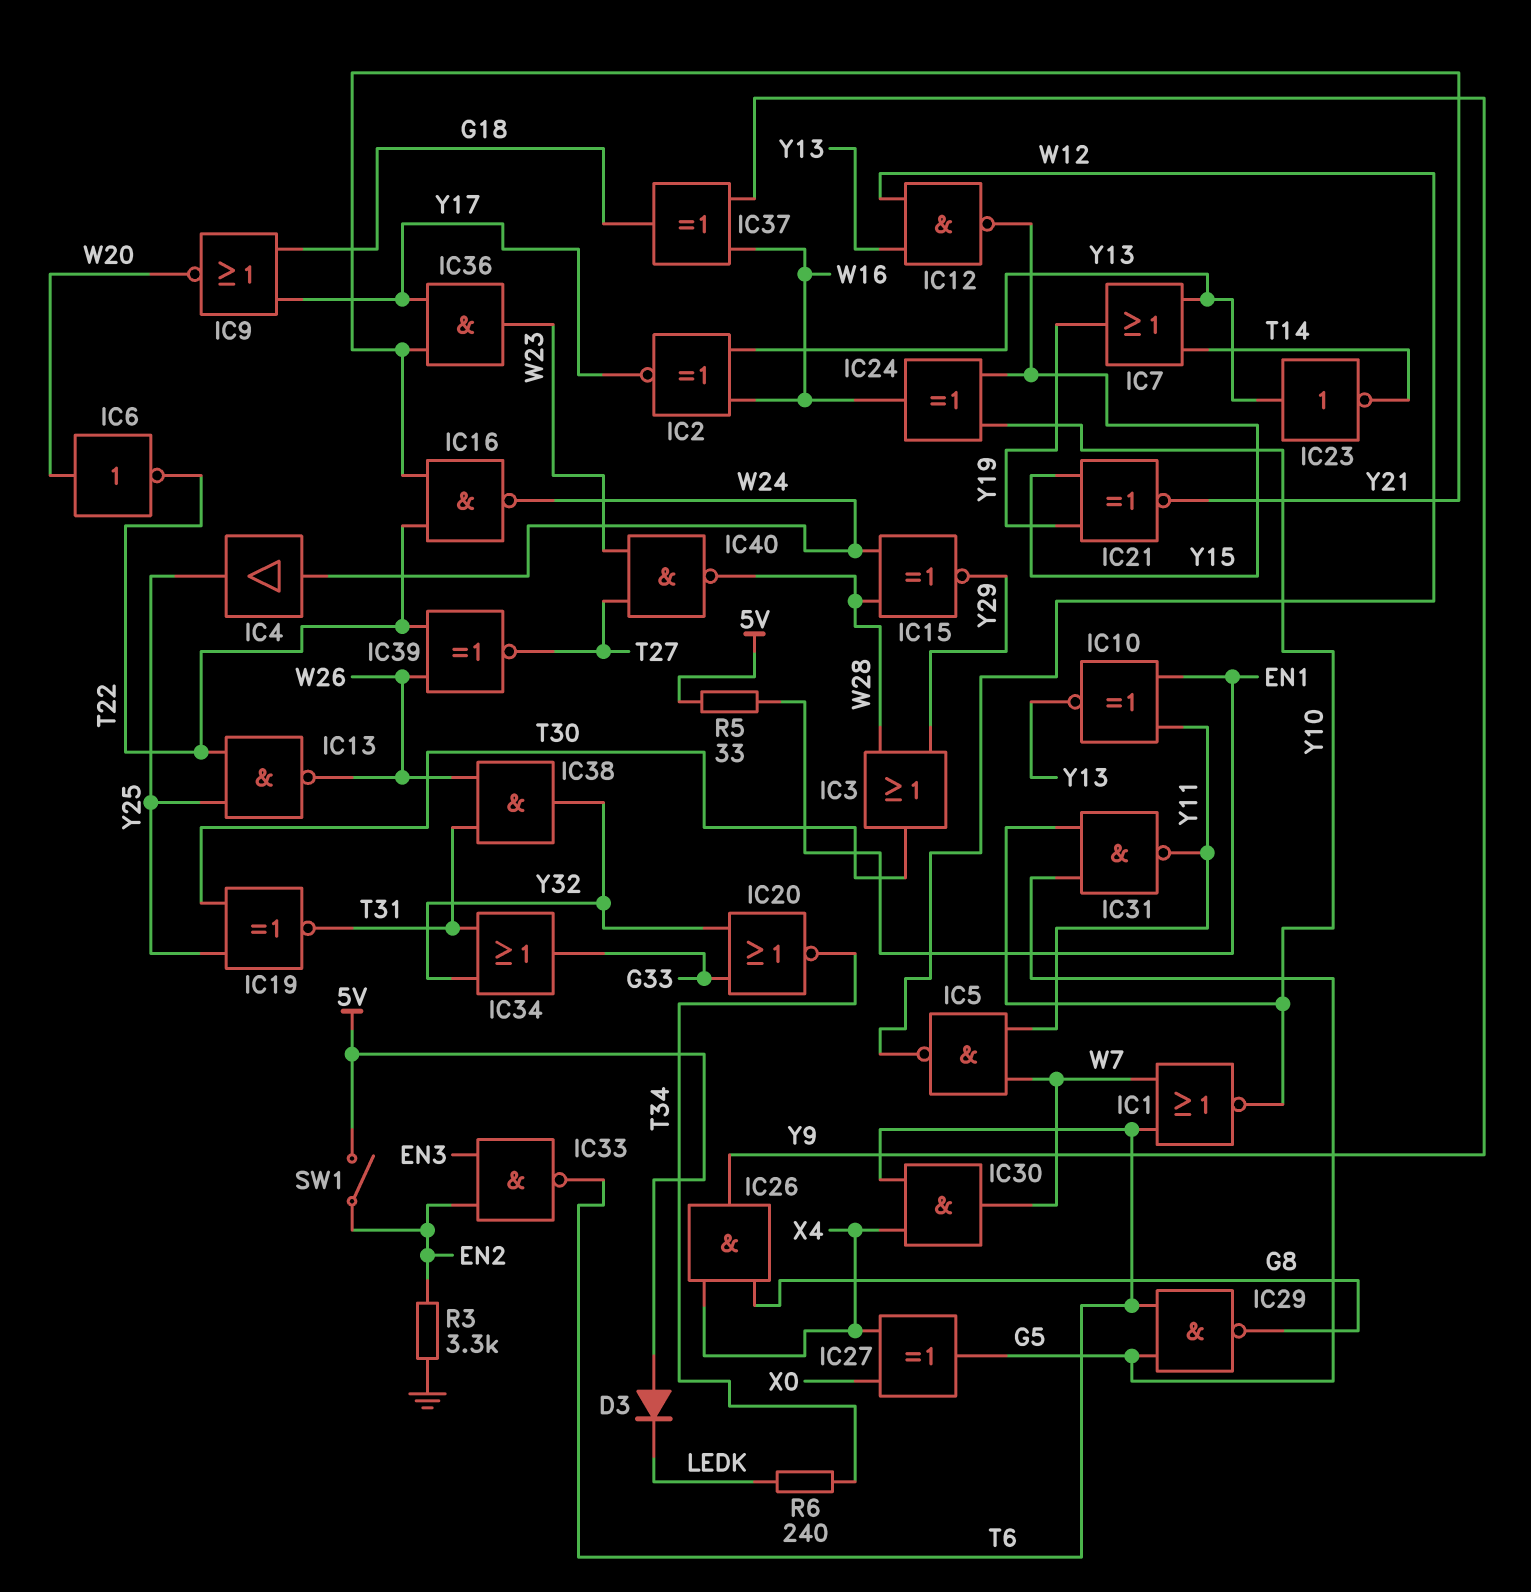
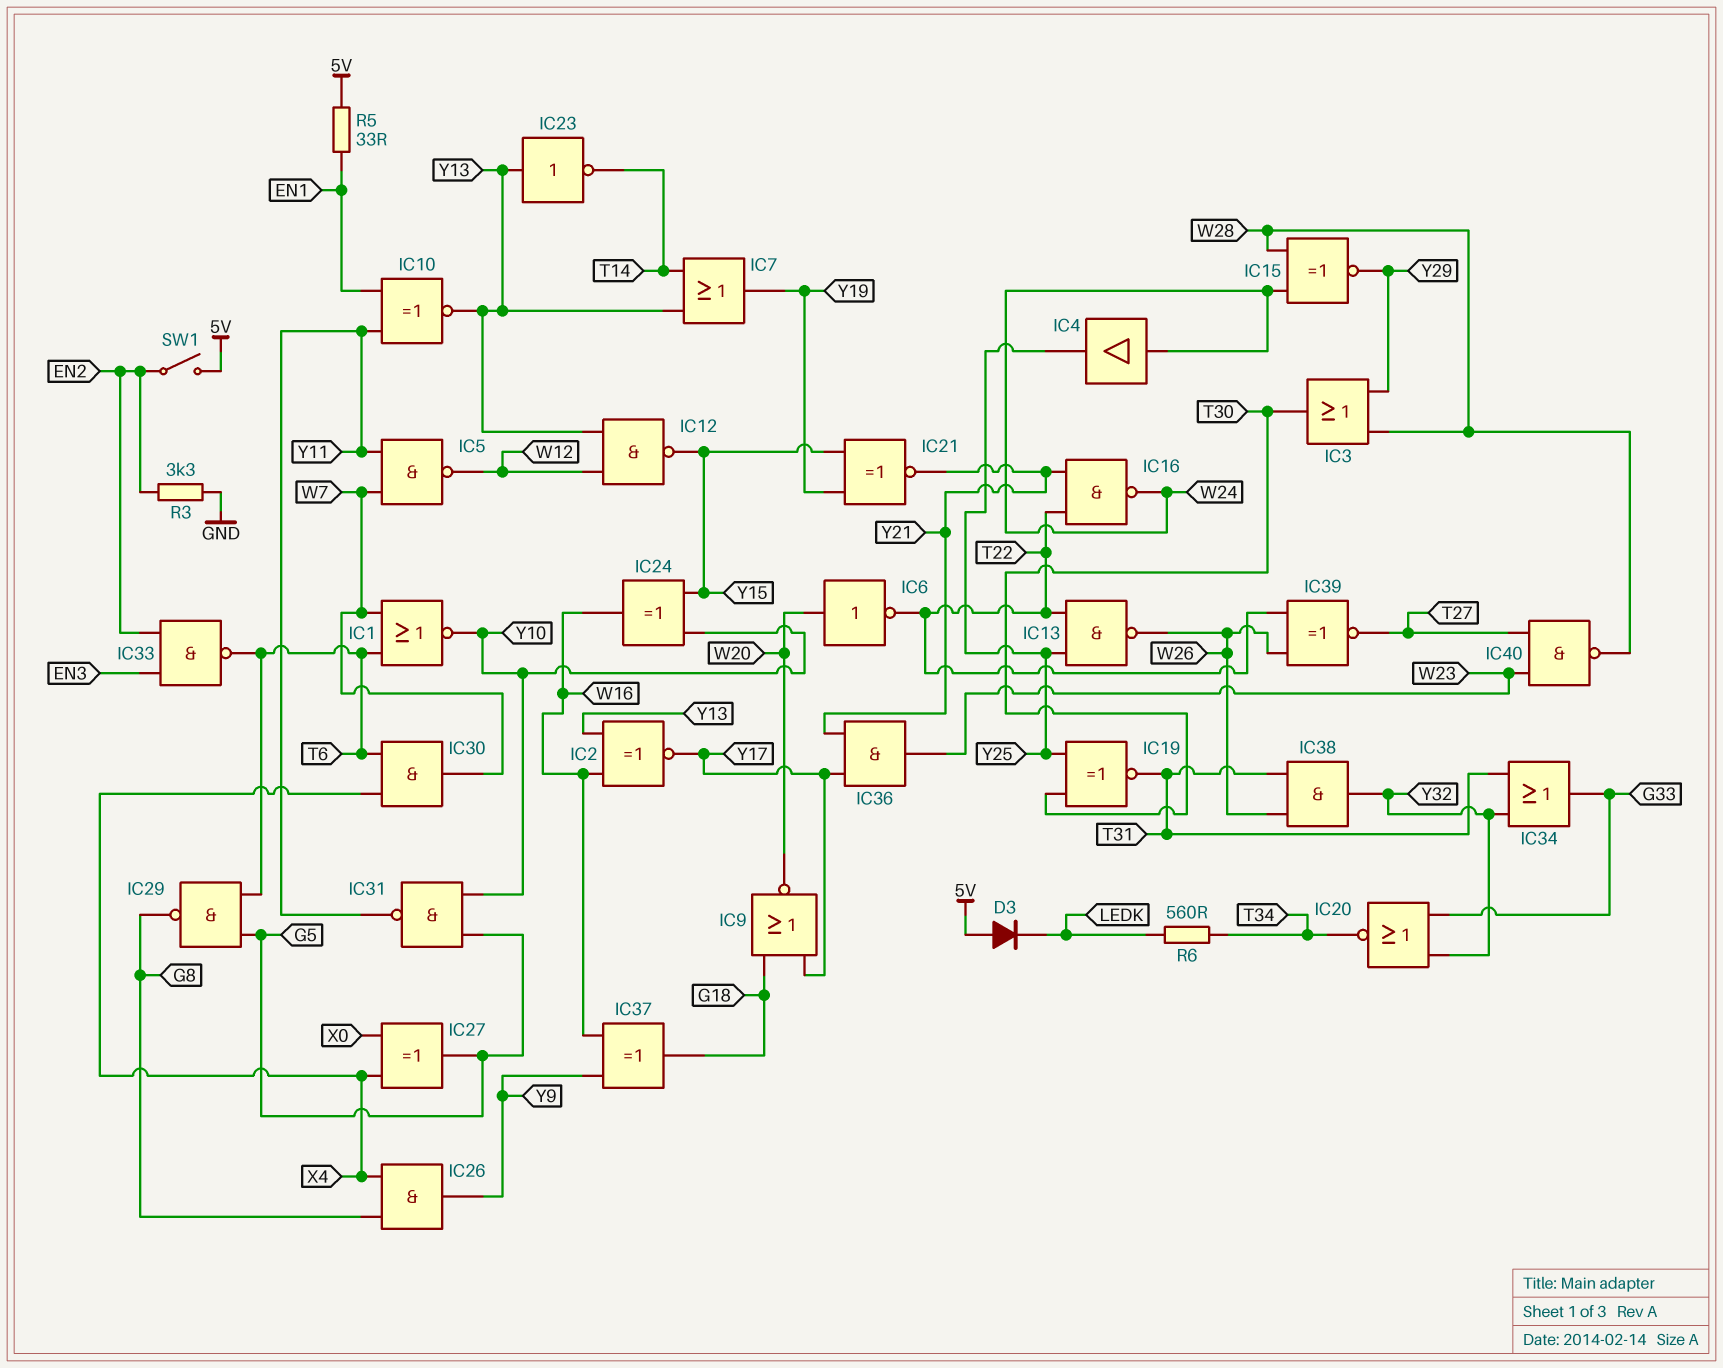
R6: 240 (LEDK, T34) -> 560 (LEDK, T34)

